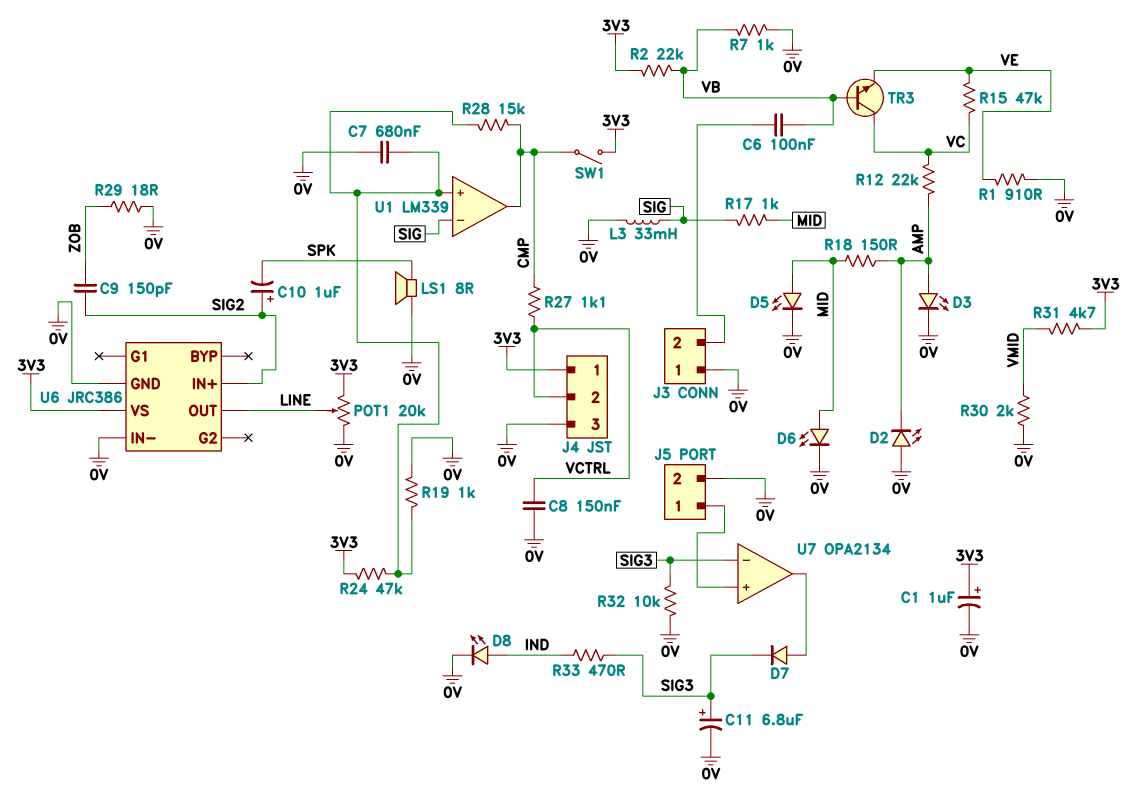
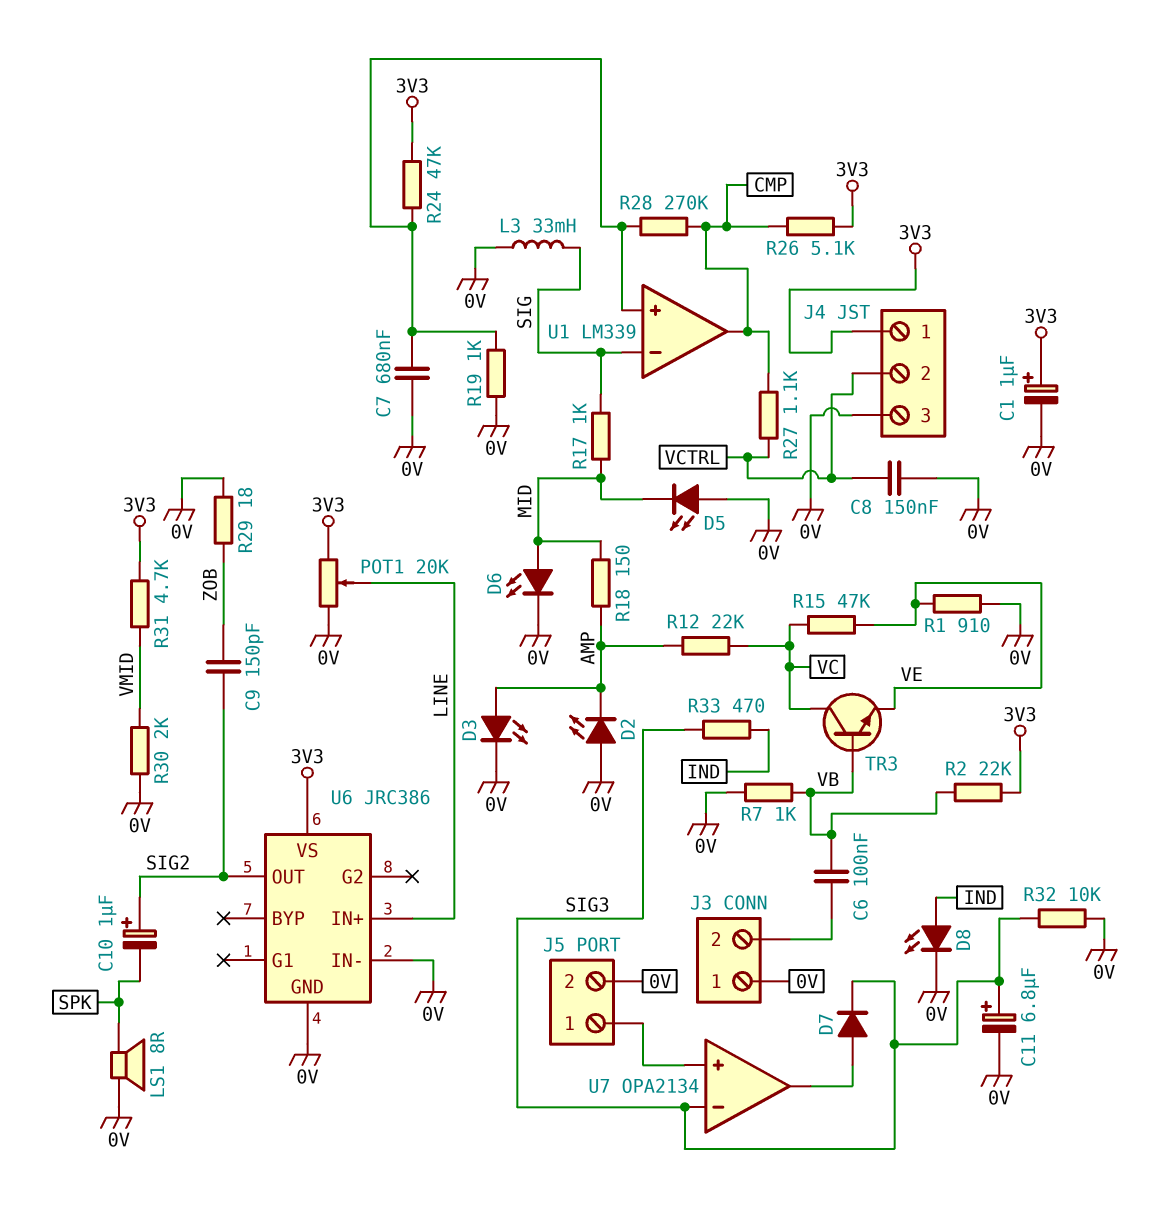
D5: LED (A MID, K 0V) -> LED (A 0V, K MID)
R26: none -> 5.1k (3V3, CMP)
R28: 15k (CMP, U1/in+) -> 270k (CMP, U1/in+)
SW1: switch (3V3, CMP) -> none
U6 pin IN+: SIG2 -> LINE
U6 pin OUT: LINE -> SIG2

